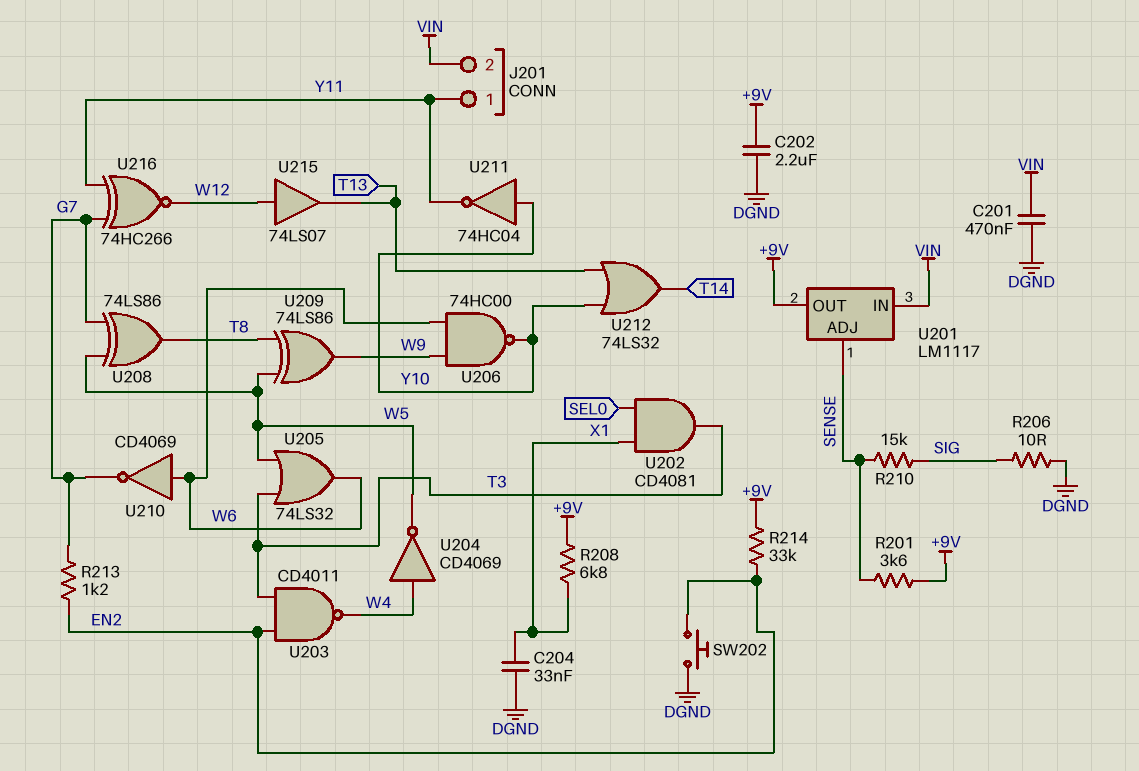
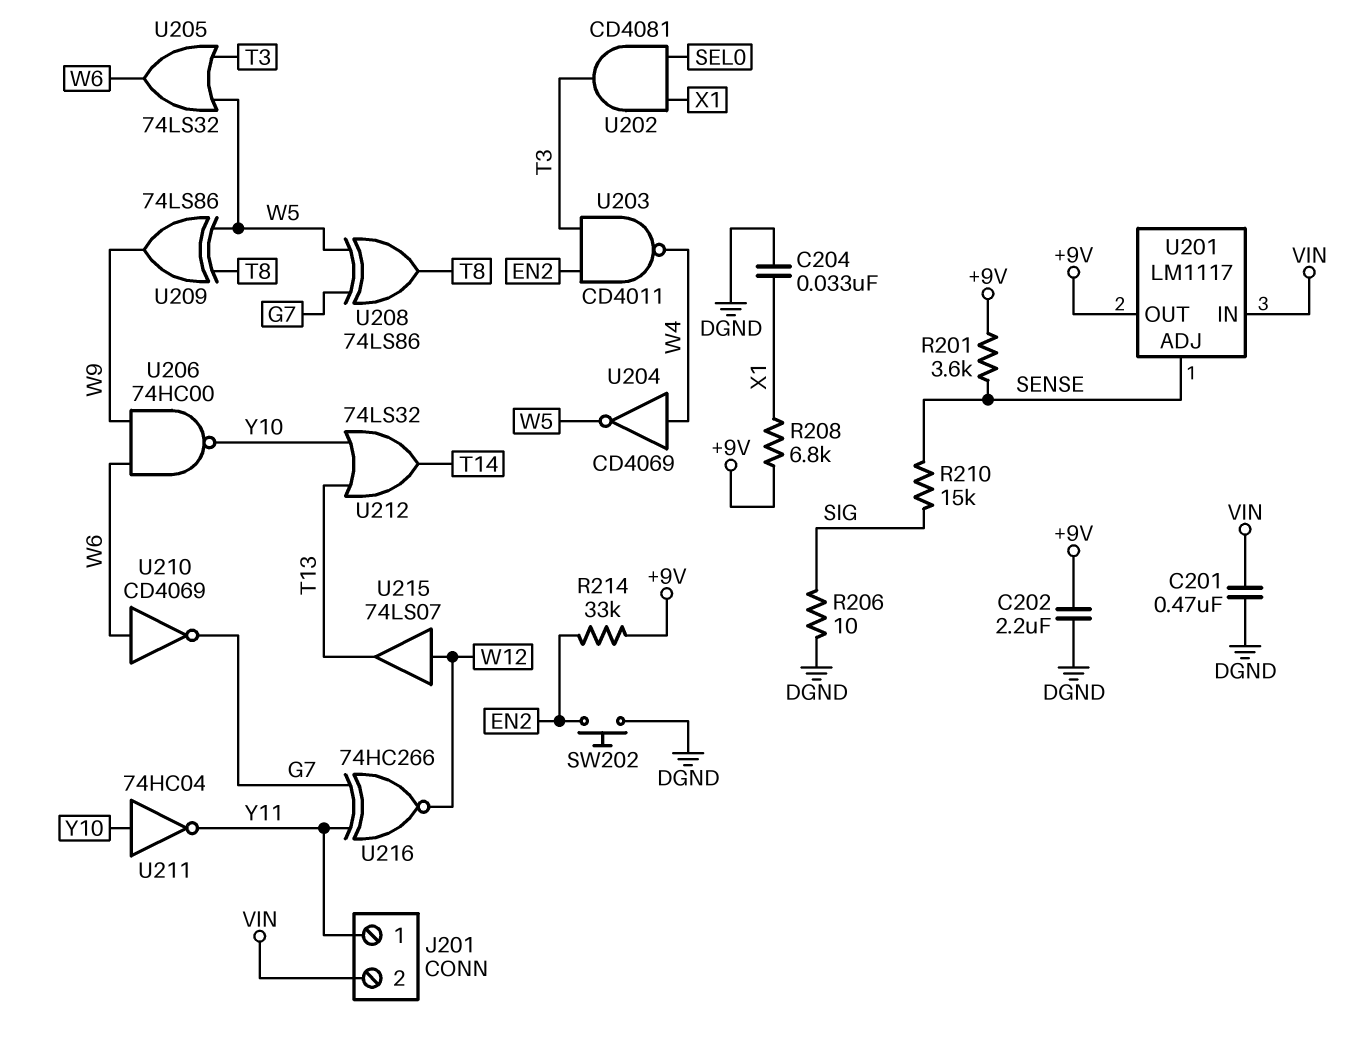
R213: 1.2k (EN2, G7) -> none

